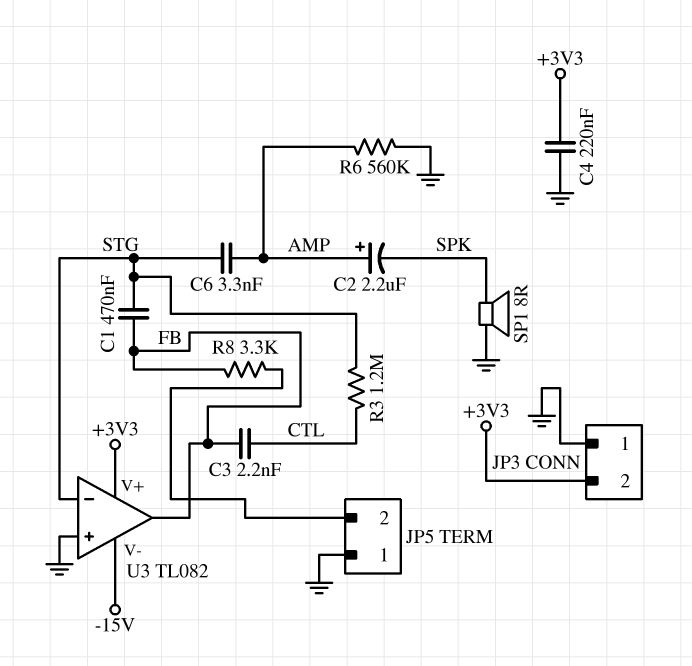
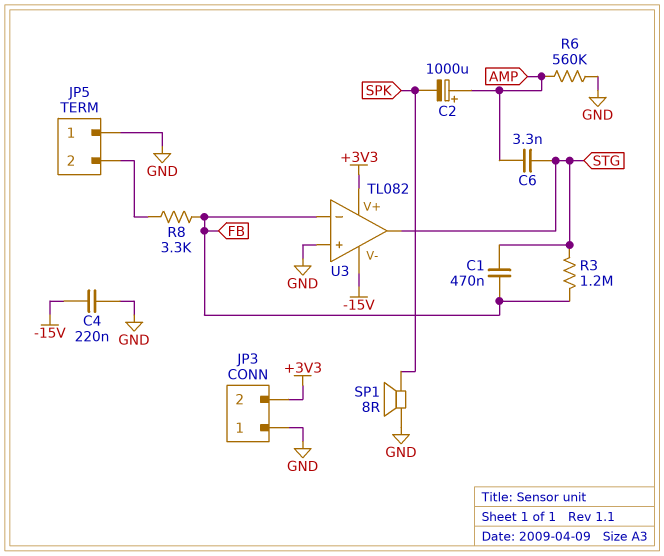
C2: 2.2uF (plus AMP, minus SPK) -> 1000uF (plus AMP, minus SPK)
C3: 2.2nF (CTL, FB) -> none
C4: 220nF (+3V3, GND) -> 220nF (-15V, GND)
R3: 1.2M (CTL, STG) -> 1.2M (FB, STG)
U3 pin in-: STG -> FB
U3 pin out: FB -> STG

